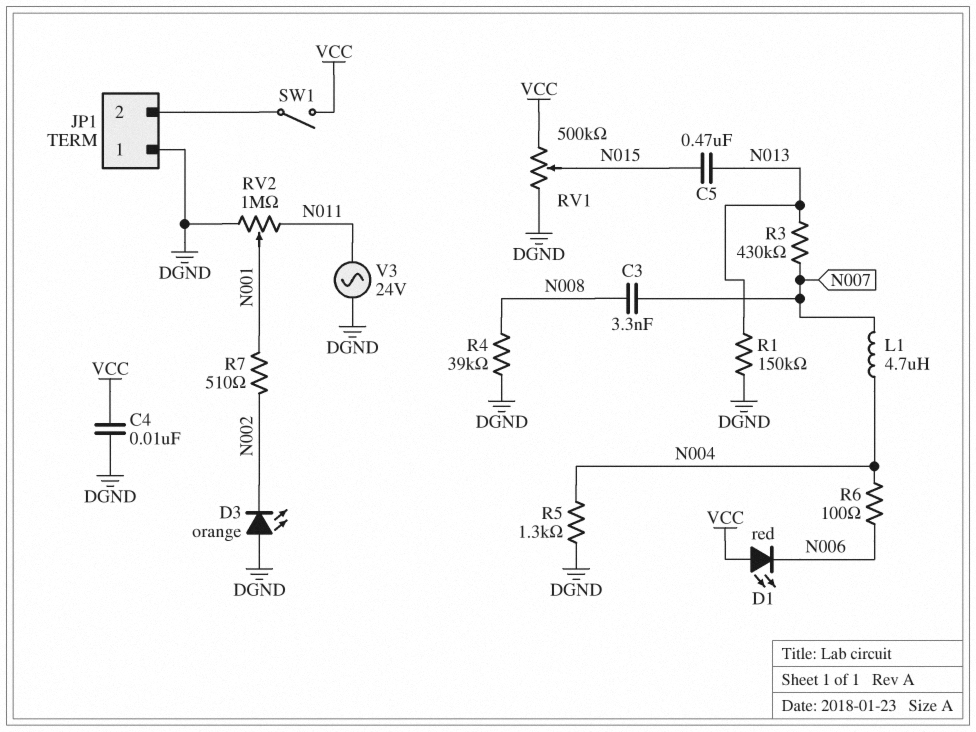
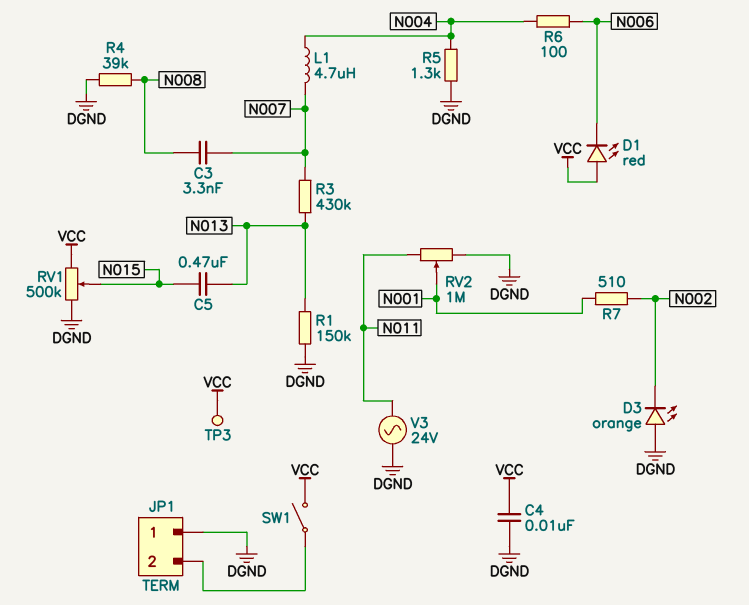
TP3: none -> test point (VCC)

